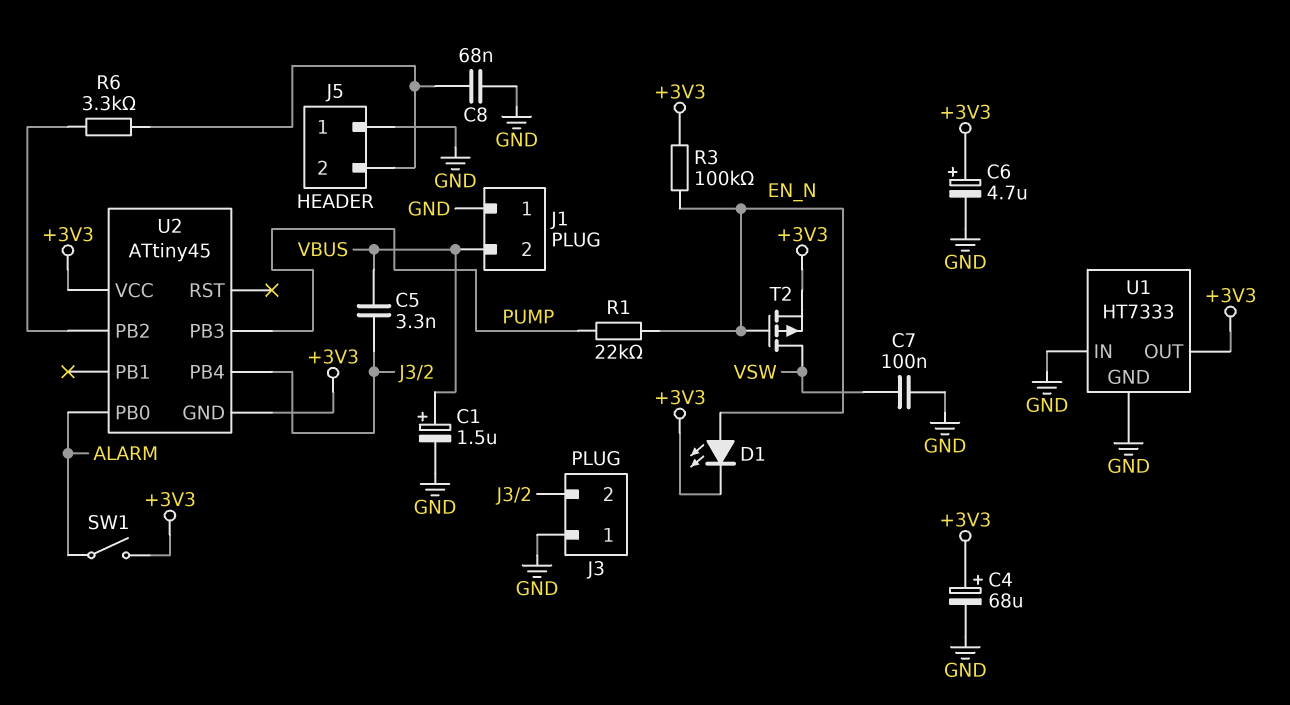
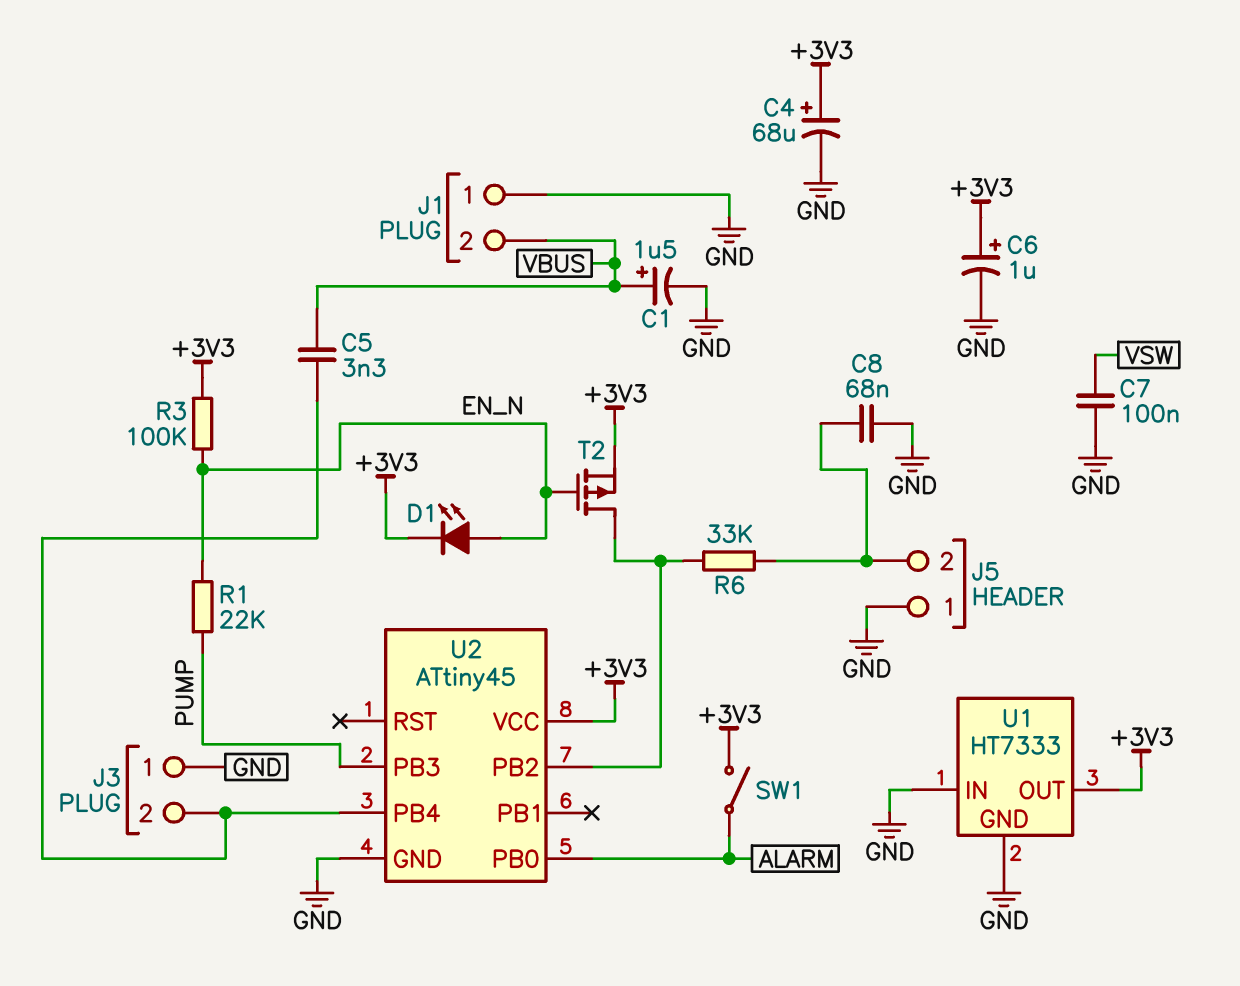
C6: 4.7uF (plus +3V3, minus GND) -> 1uF (plus +3V3, minus GND)
R6: 3.3k (J5/2, U2/PB2) -> 33k (J5/2, U2/PB2)
T2: PMOS (G EN_N, D VSW, S +3V3) -> PMOS (G EN_N, D U2/PB2, S +3V3)
U2 pin GND: +3V3 -> GND

